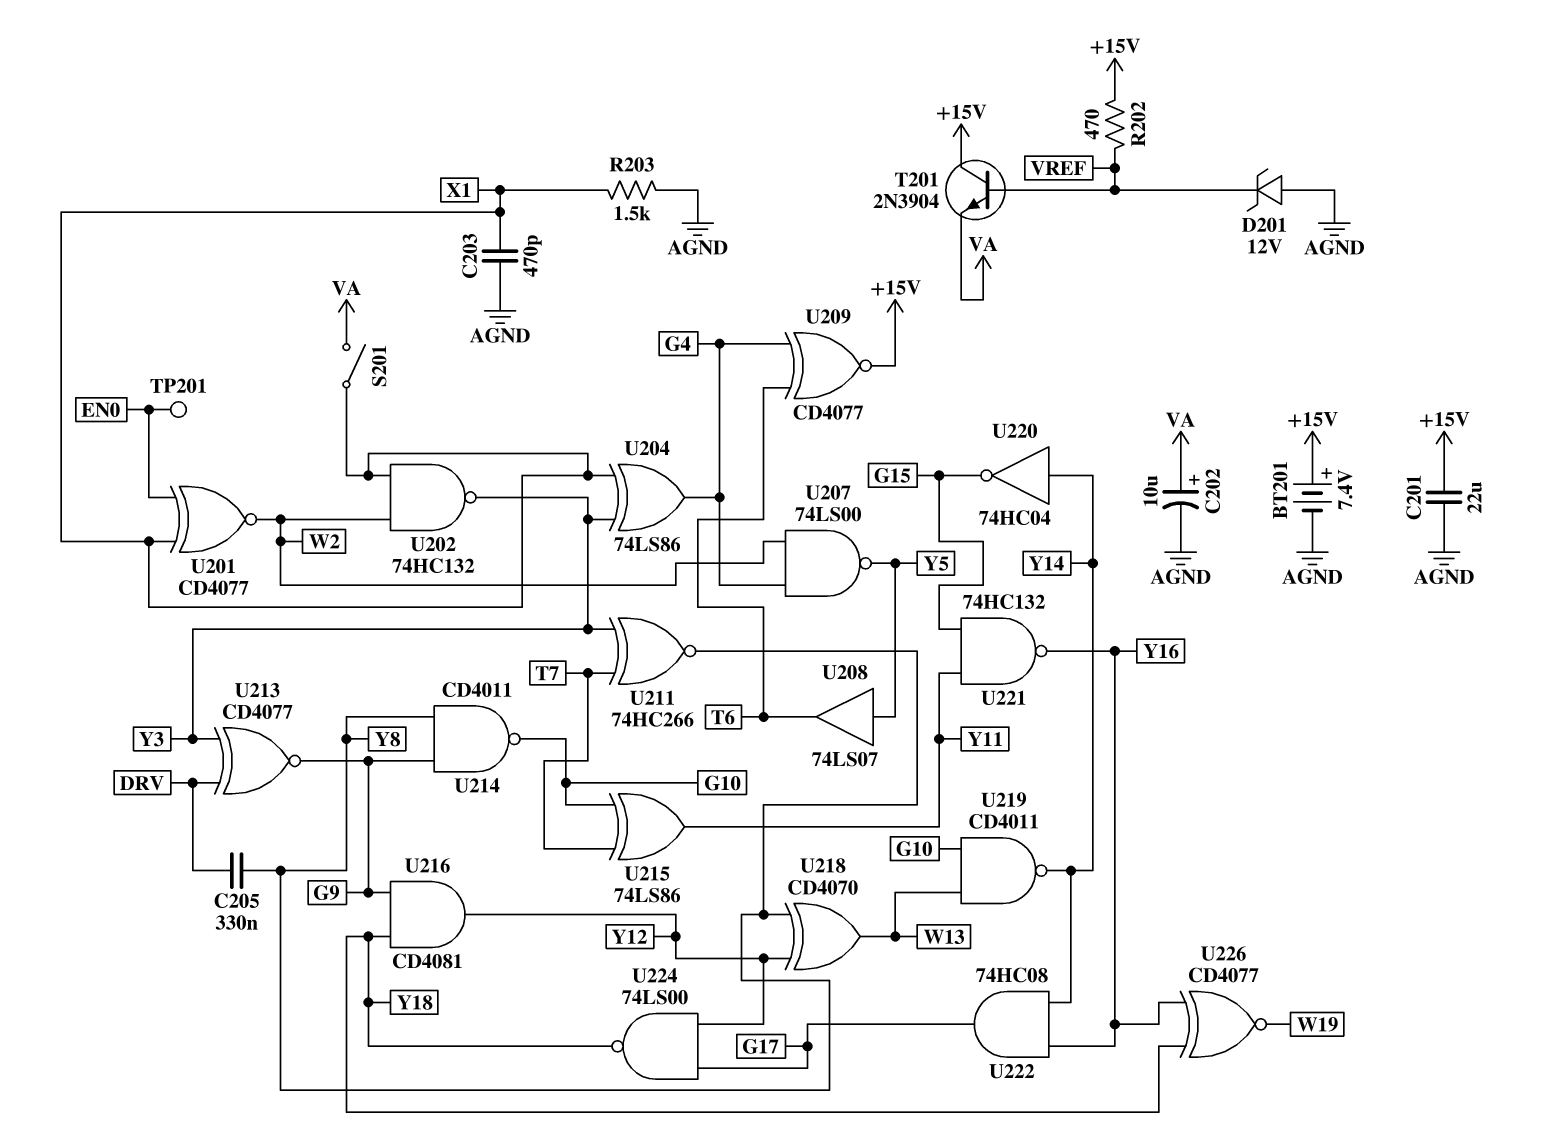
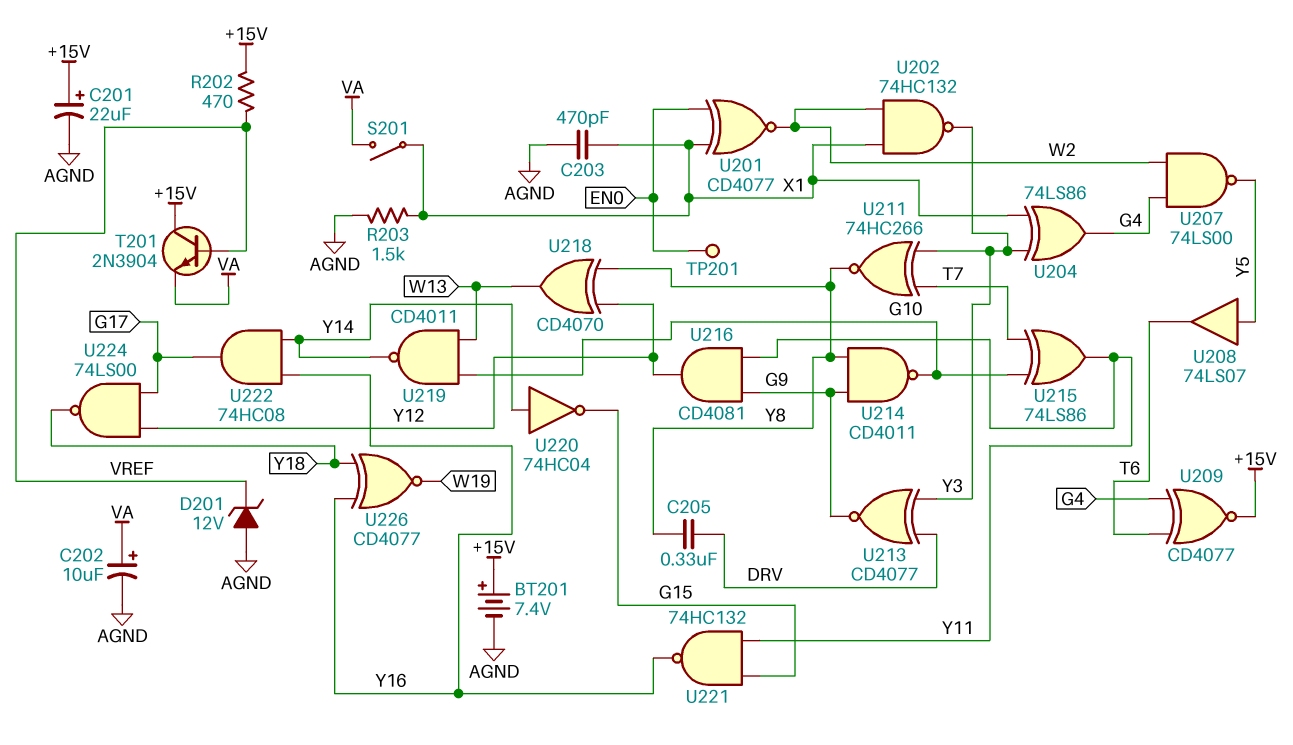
C201: 22uF (+15V, AGND) -> 22uF (plus +15V, minus AGND)
U216: AND CD4081 (in G9, in Y18, out Y12) -> AND CD4081 (in G9, in Y11, out Y12)

